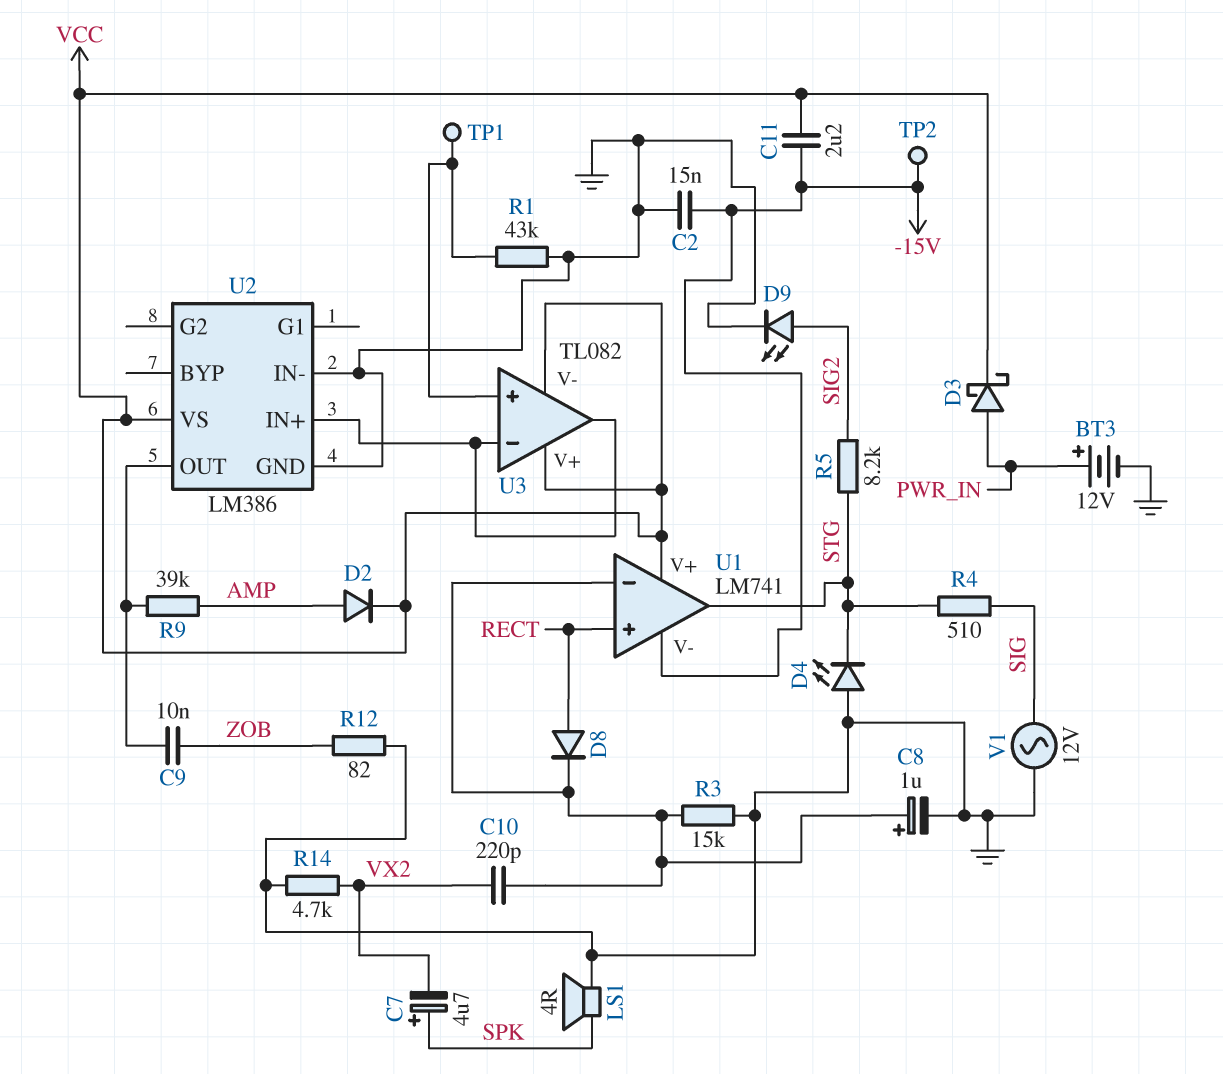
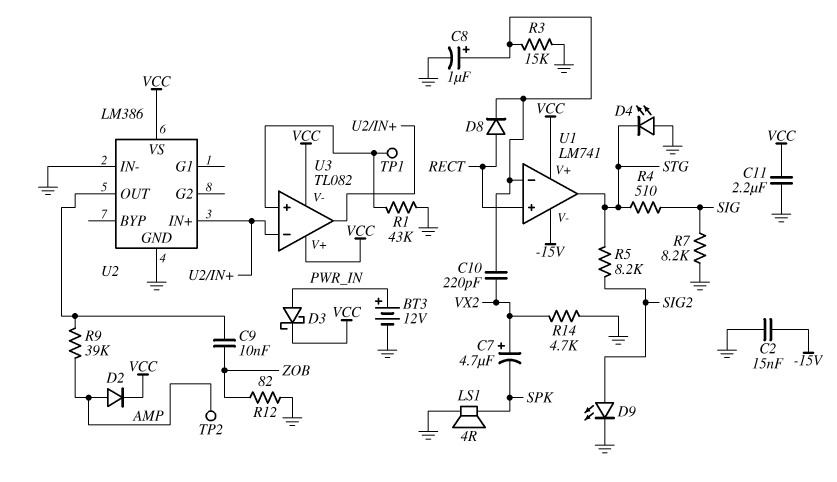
C7: 4.7uF (plus SPK, minus VX2) -> 4.7uF (plus VX2, minus SPK)
C11: 2.2uF (-15V, VCC) -> 2.2uF (GND, VCC)
R7: none -> 8.2k (GND, SIG)
TP2: test point (-15V) -> test point (AMP)
V1: AC 12V (GND, SIG) -> none

